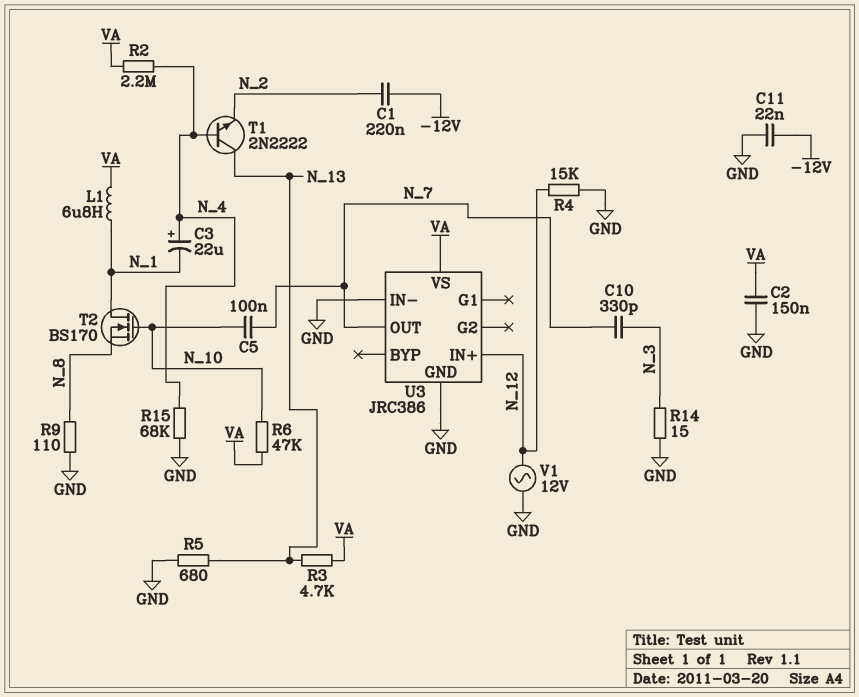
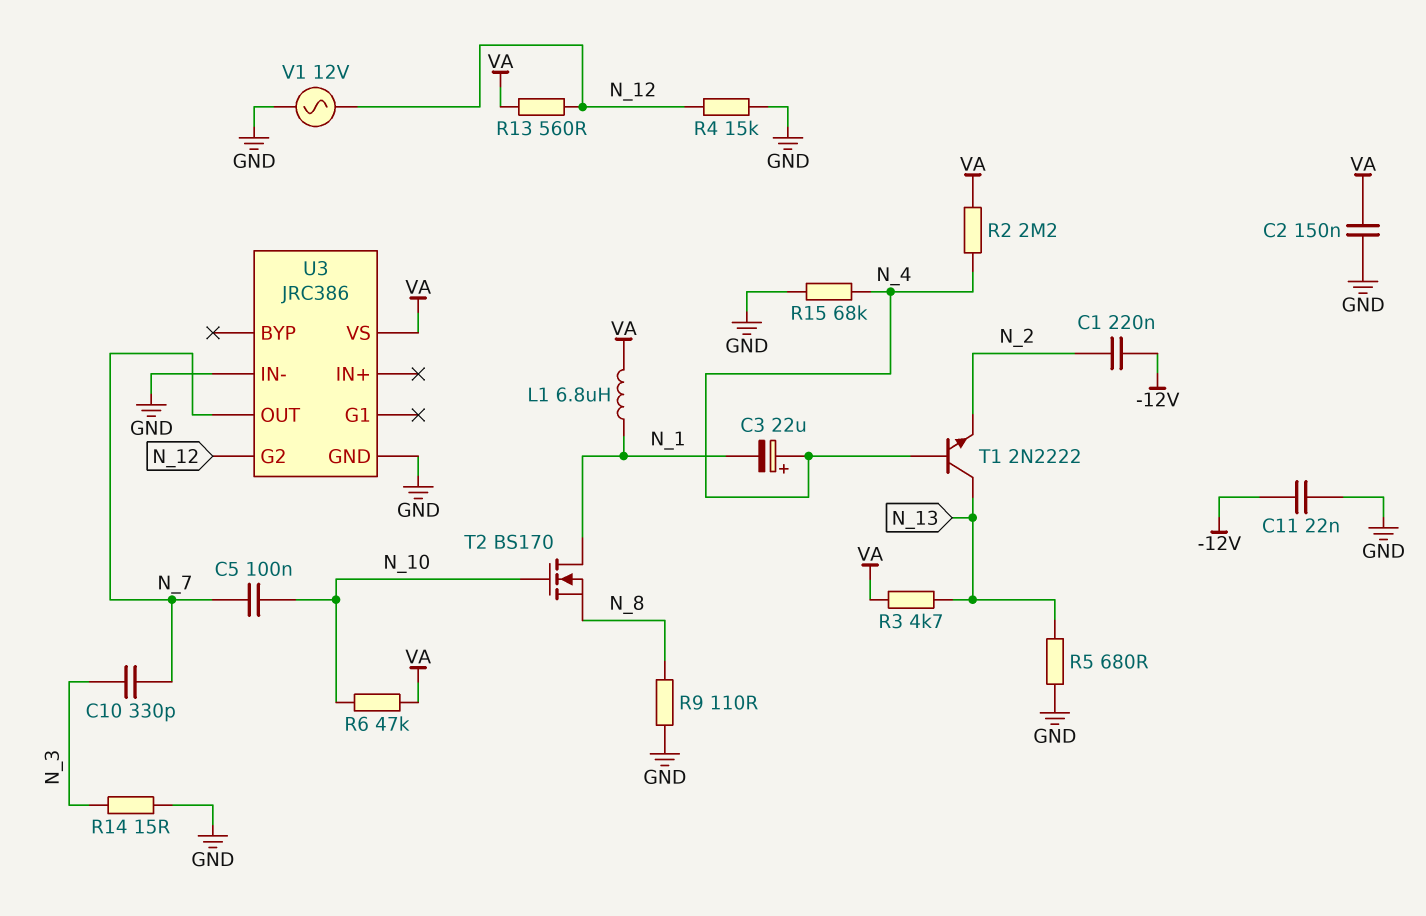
R13: none -> 560 (N_12, VA)
U3 pin G2: none -> N_12
U3 pin IN+: N_12 -> none

